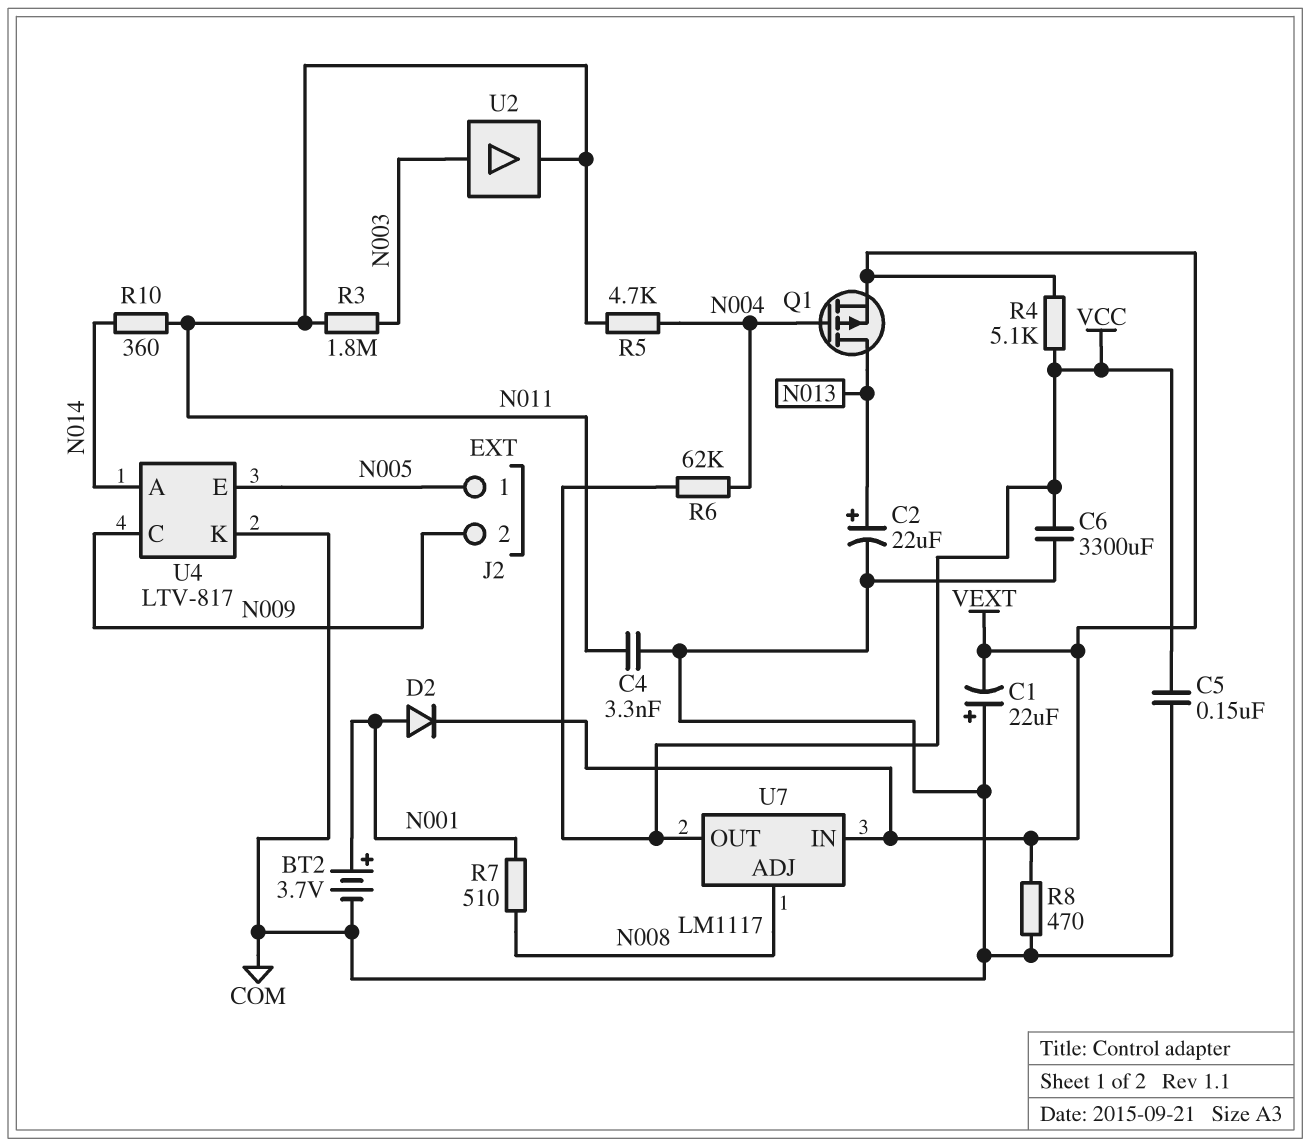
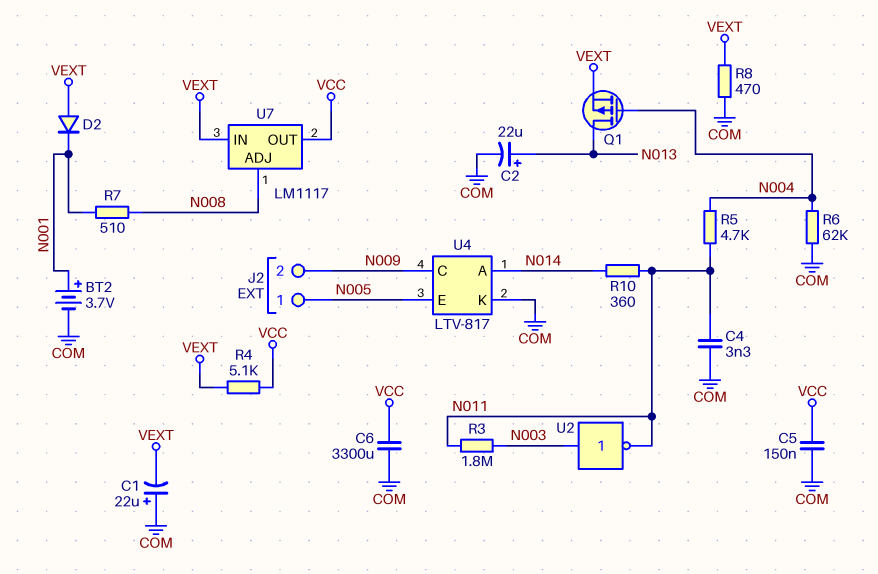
D2: diode (A N001, K VEXT) -> diode (A VEXT, K N001)
R6: 62k (N004, VCC) -> 62k (COM, N004)
U2: buffer (in N003, out N011) -> NOT (in N003, out N011)

